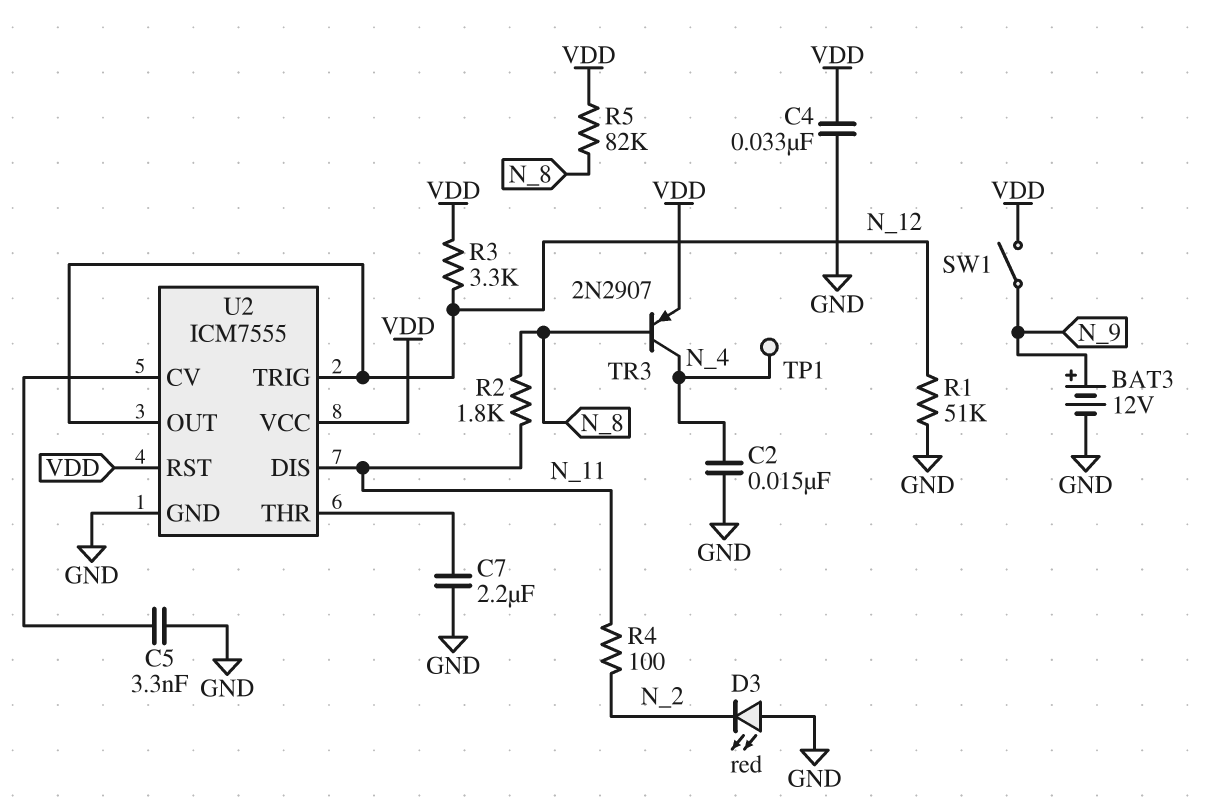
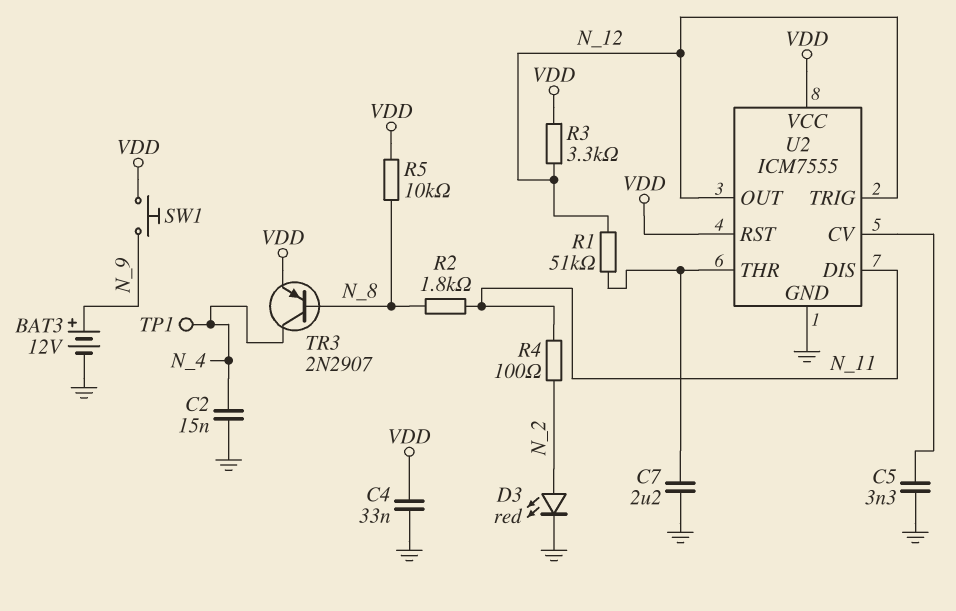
D3: LED red (A GND, K N_2) -> LED red (A N_2, K GND)
R1: 51k (GND, N_12) -> 51k (N_12, U2/THR)
R5: 82k (N_8, VDD) -> 10k (N_8, VDD)
SW1: switch (N_9, VDD) -> button (N_9, VDD)

